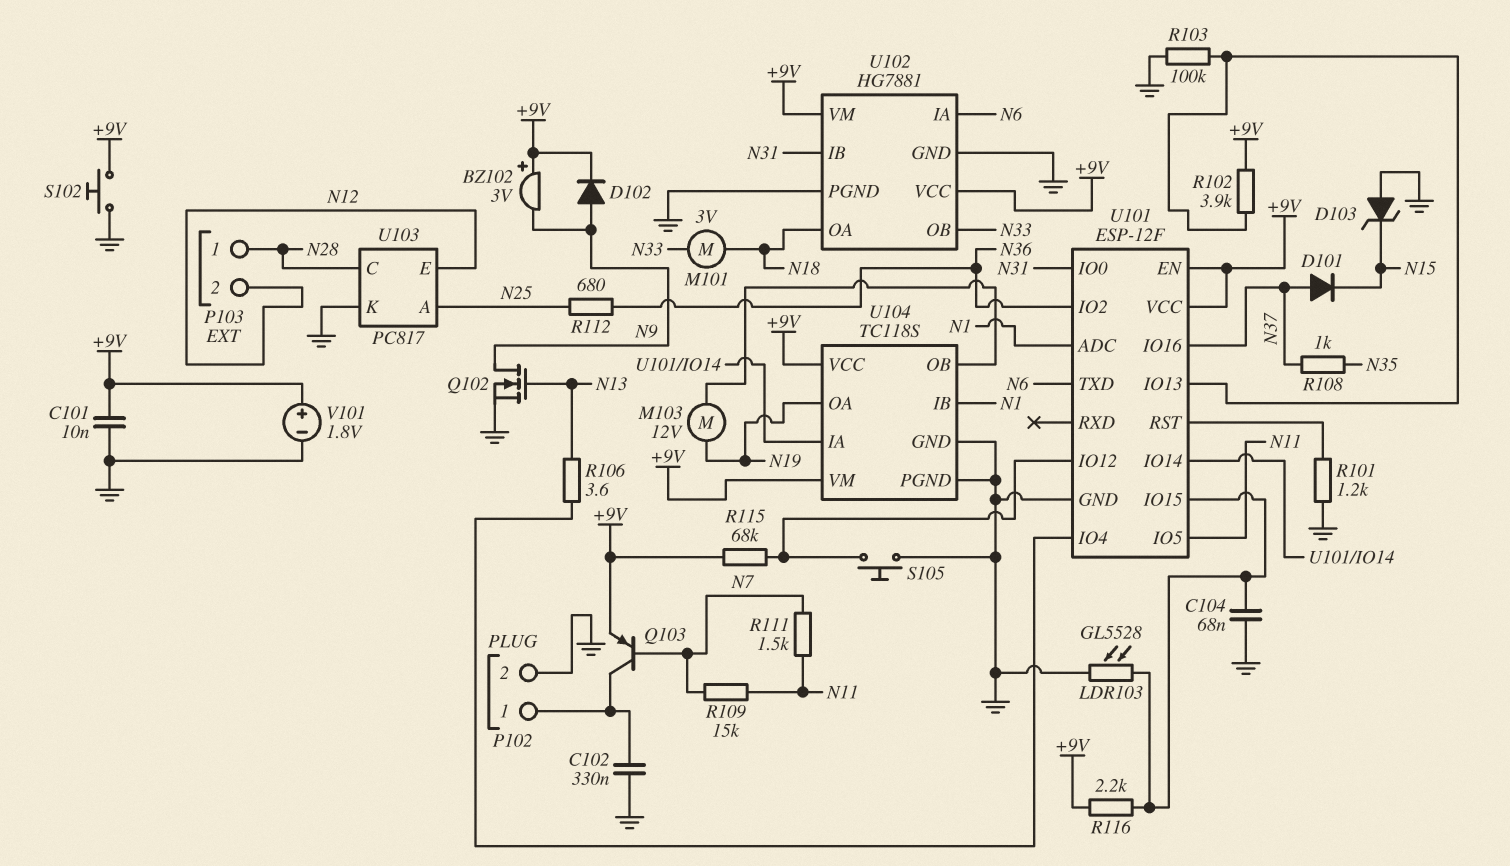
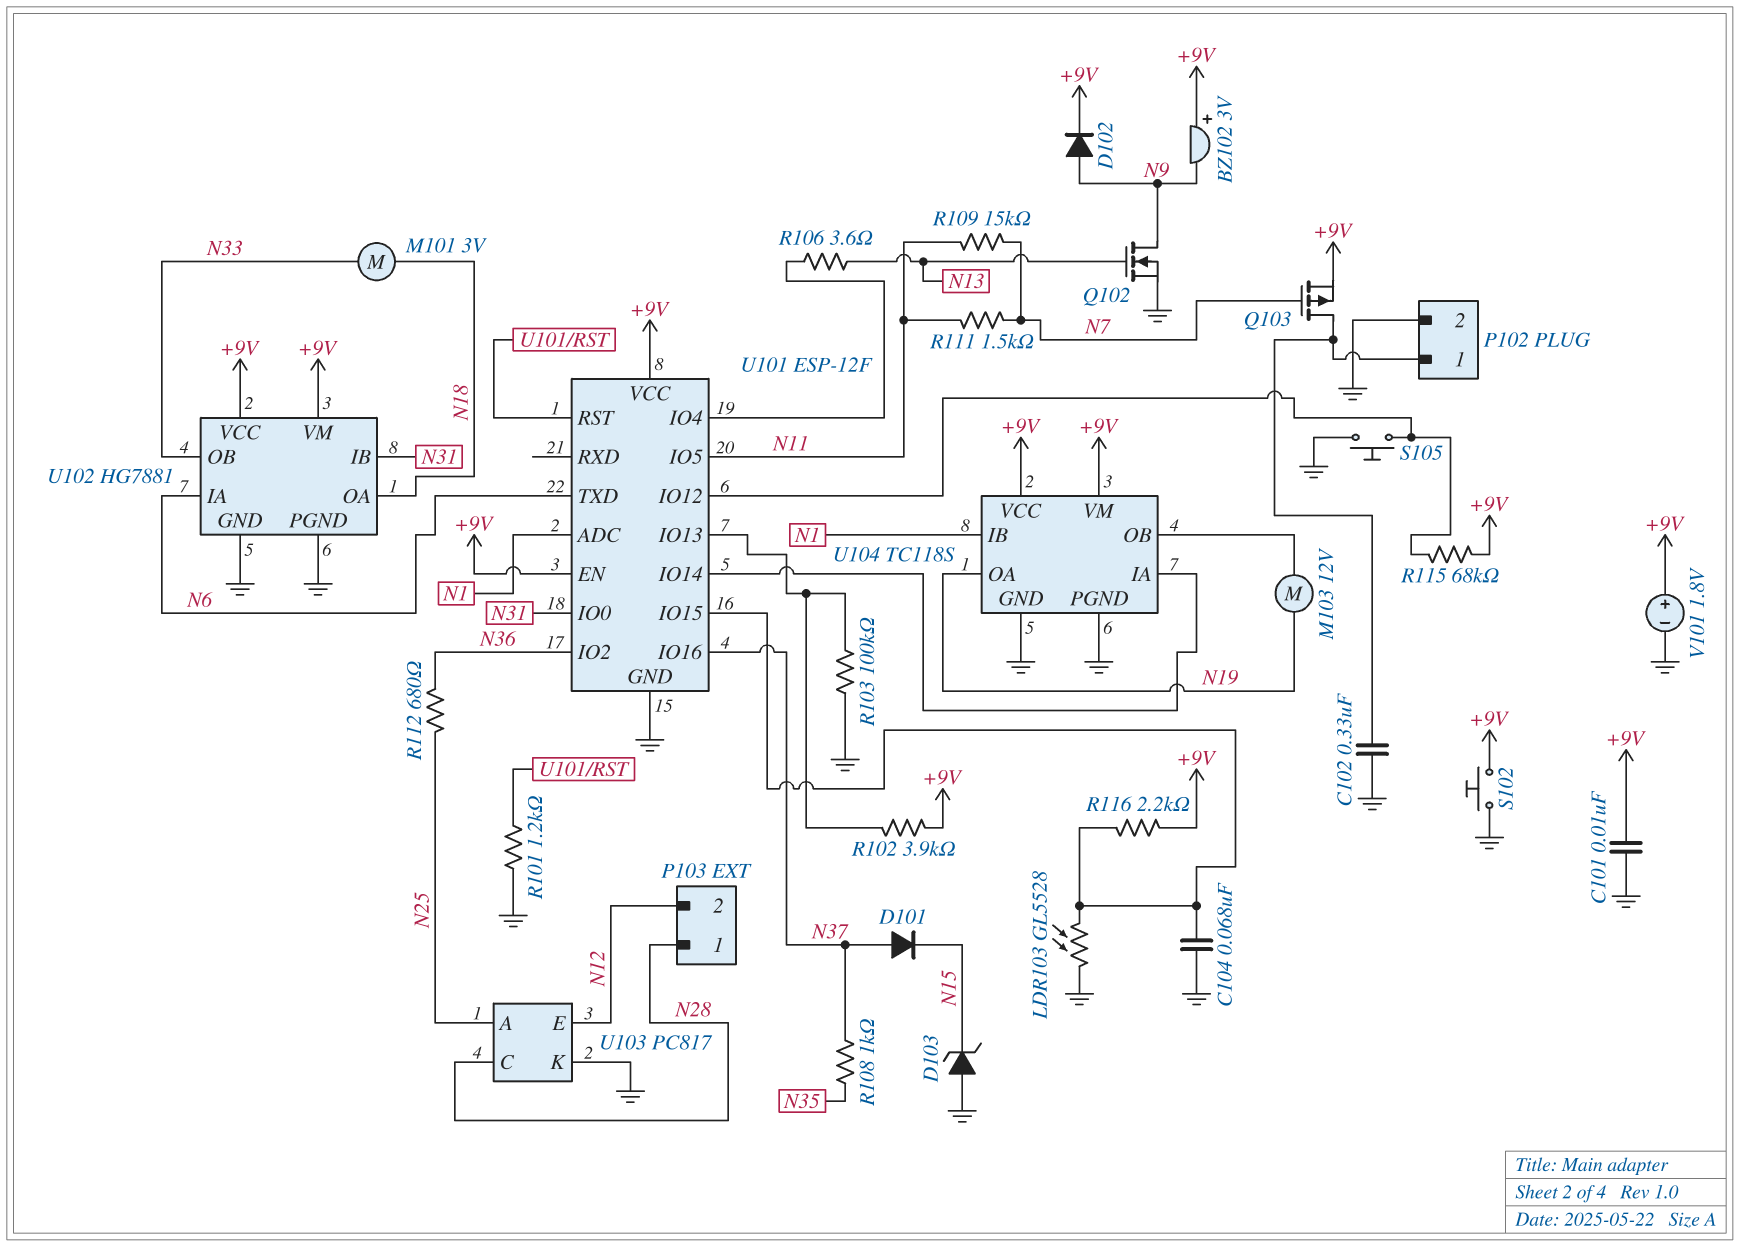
Q103: PNP (B N7, C P102/1, E +9V) -> PMOS (G N7, D P102/1, S +9V)

